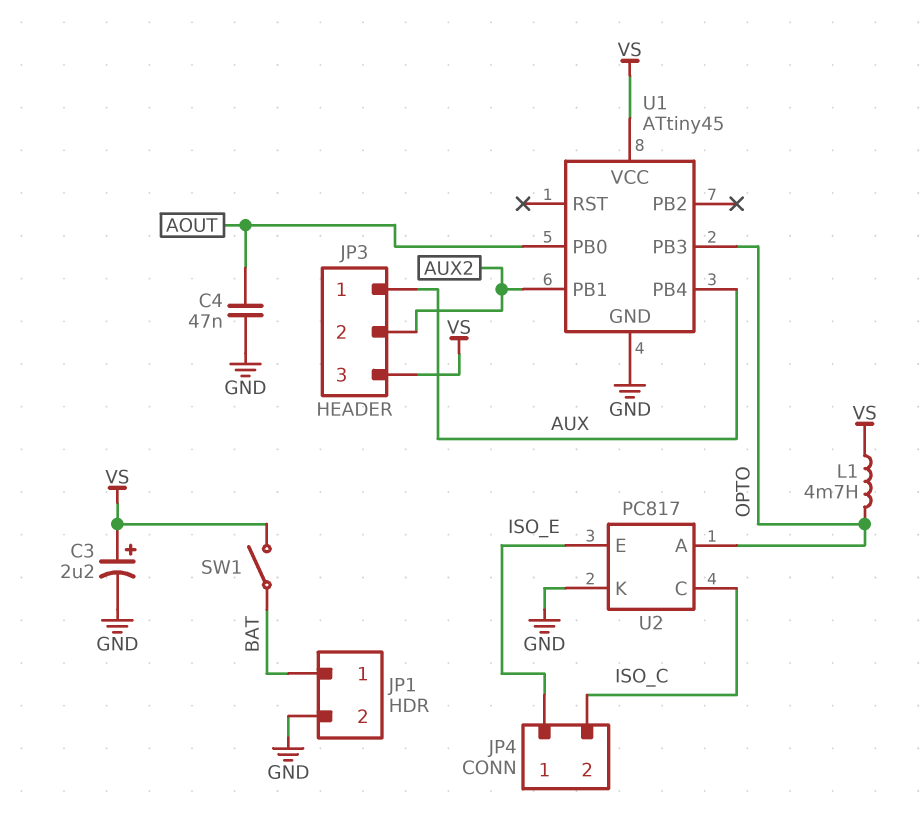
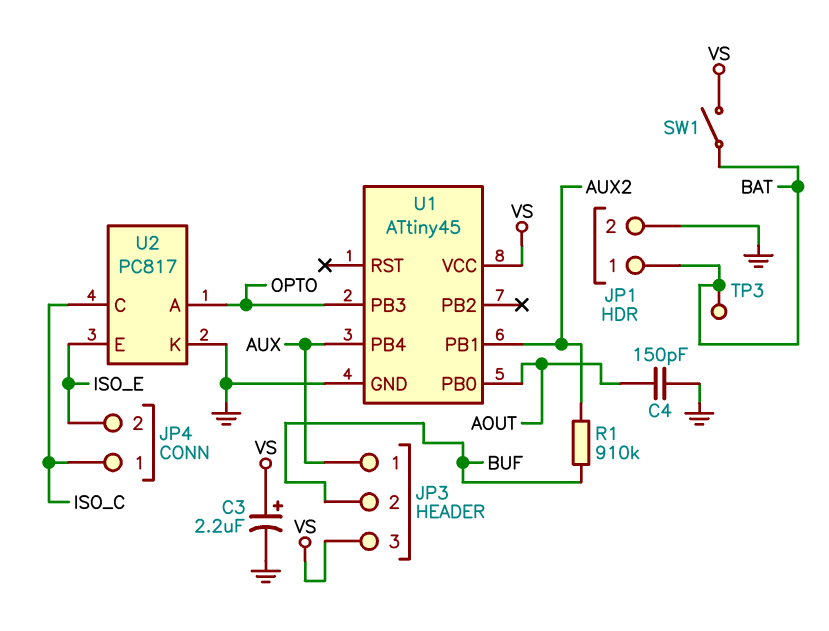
C4: 47nF (AOUT, GND) -> 150pF (AOUT, GND)
JP3 pin 2: AUX2 -> BUF
JP4 pin 1: ISO_E -> ISO_C
JP4 pin 2: ISO_C -> ISO_E
L1: 4.7mH (OPTO, VS) -> none
R1: none -> 910k (AUX2, BUF)
TP3: none -> test point (BAT)

